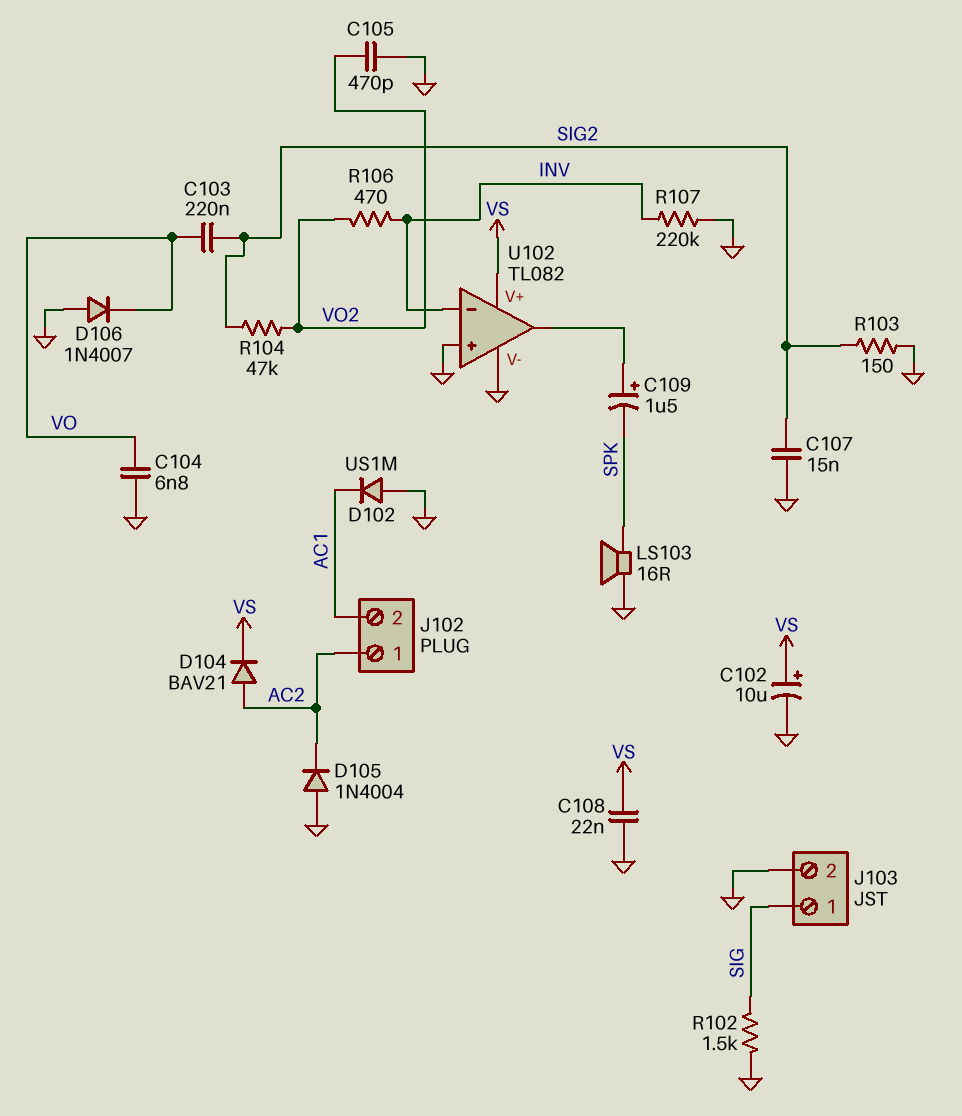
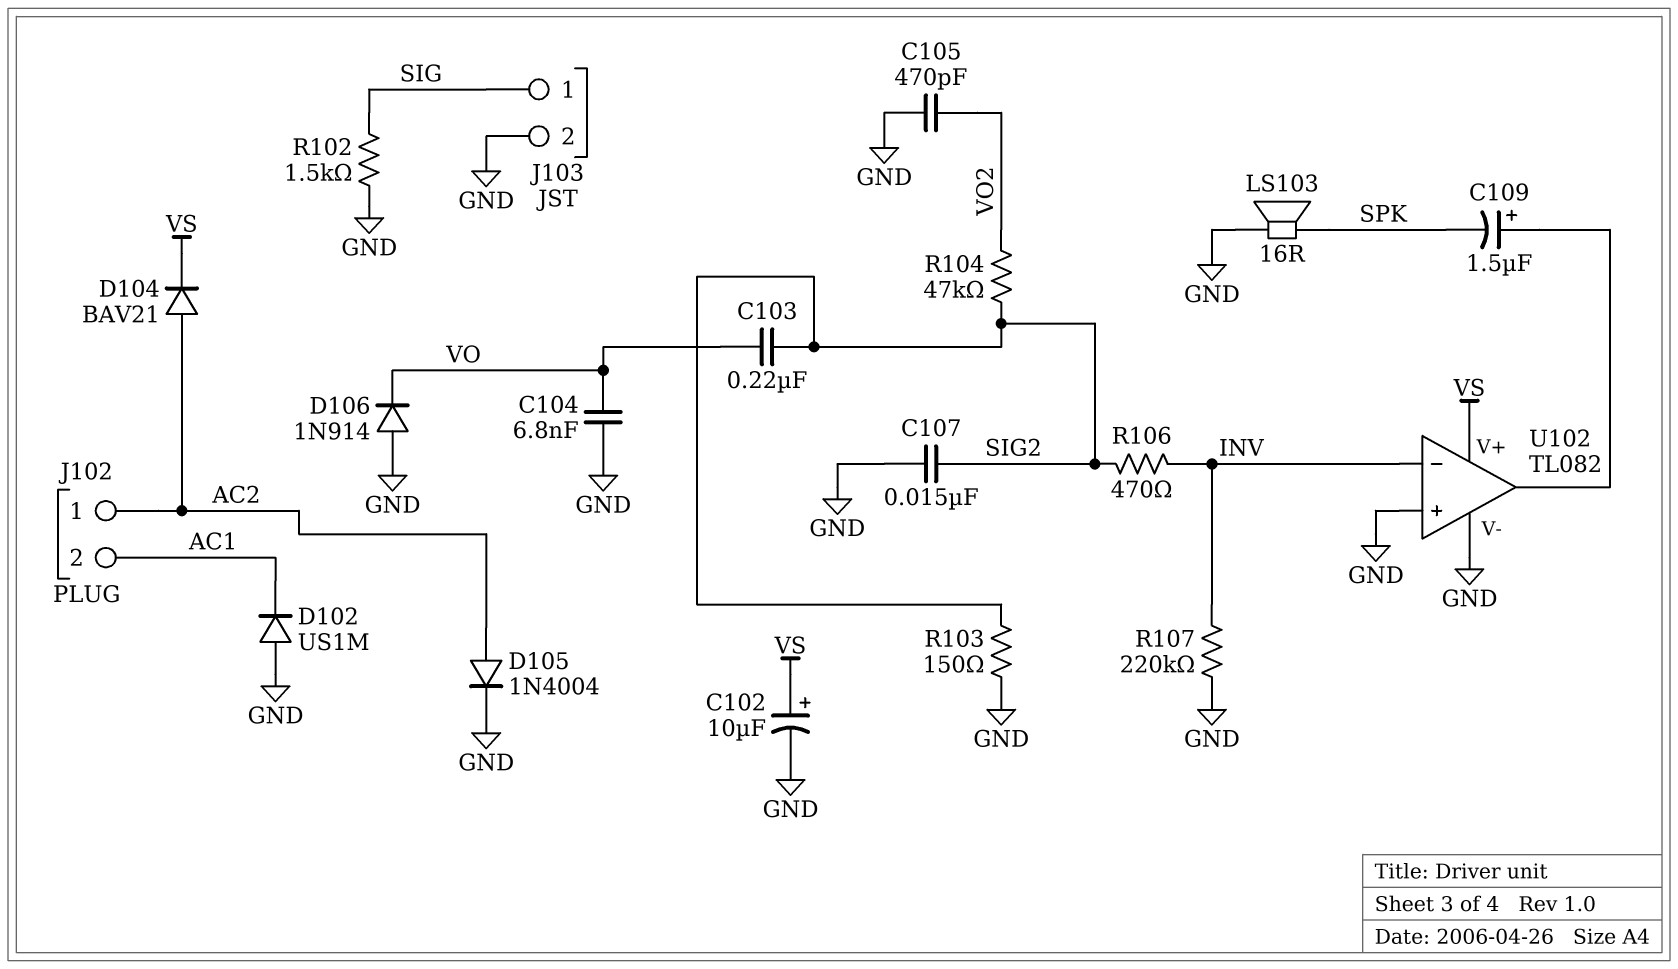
C108: 22nF (GND, VS) -> none
D105: diode 1N4004 (A GND, K AC2) -> diode 1N4004 (A AC2, K GND)
D106: diode 1N4007 (A GND, K VO) -> diode 1N914 (A GND, K VO)
R106: 470 (INV, VO2) -> 470 (INV, SIG2)

